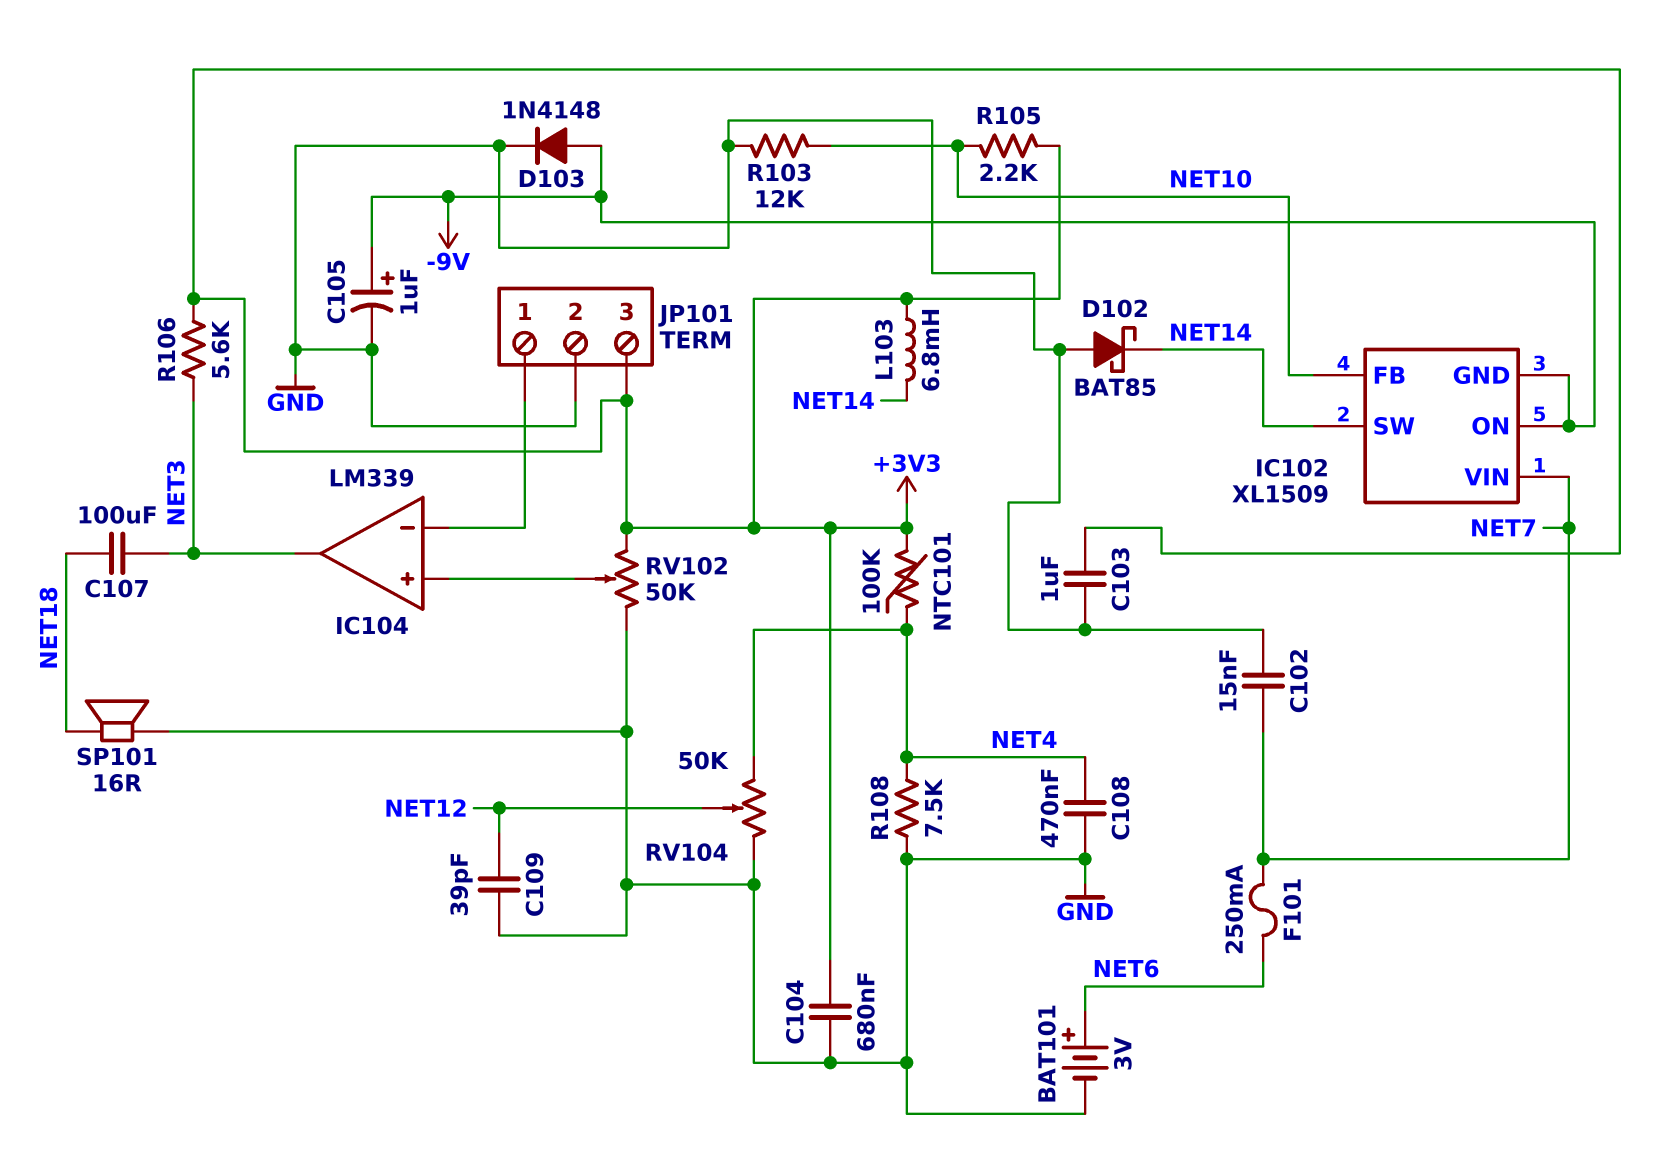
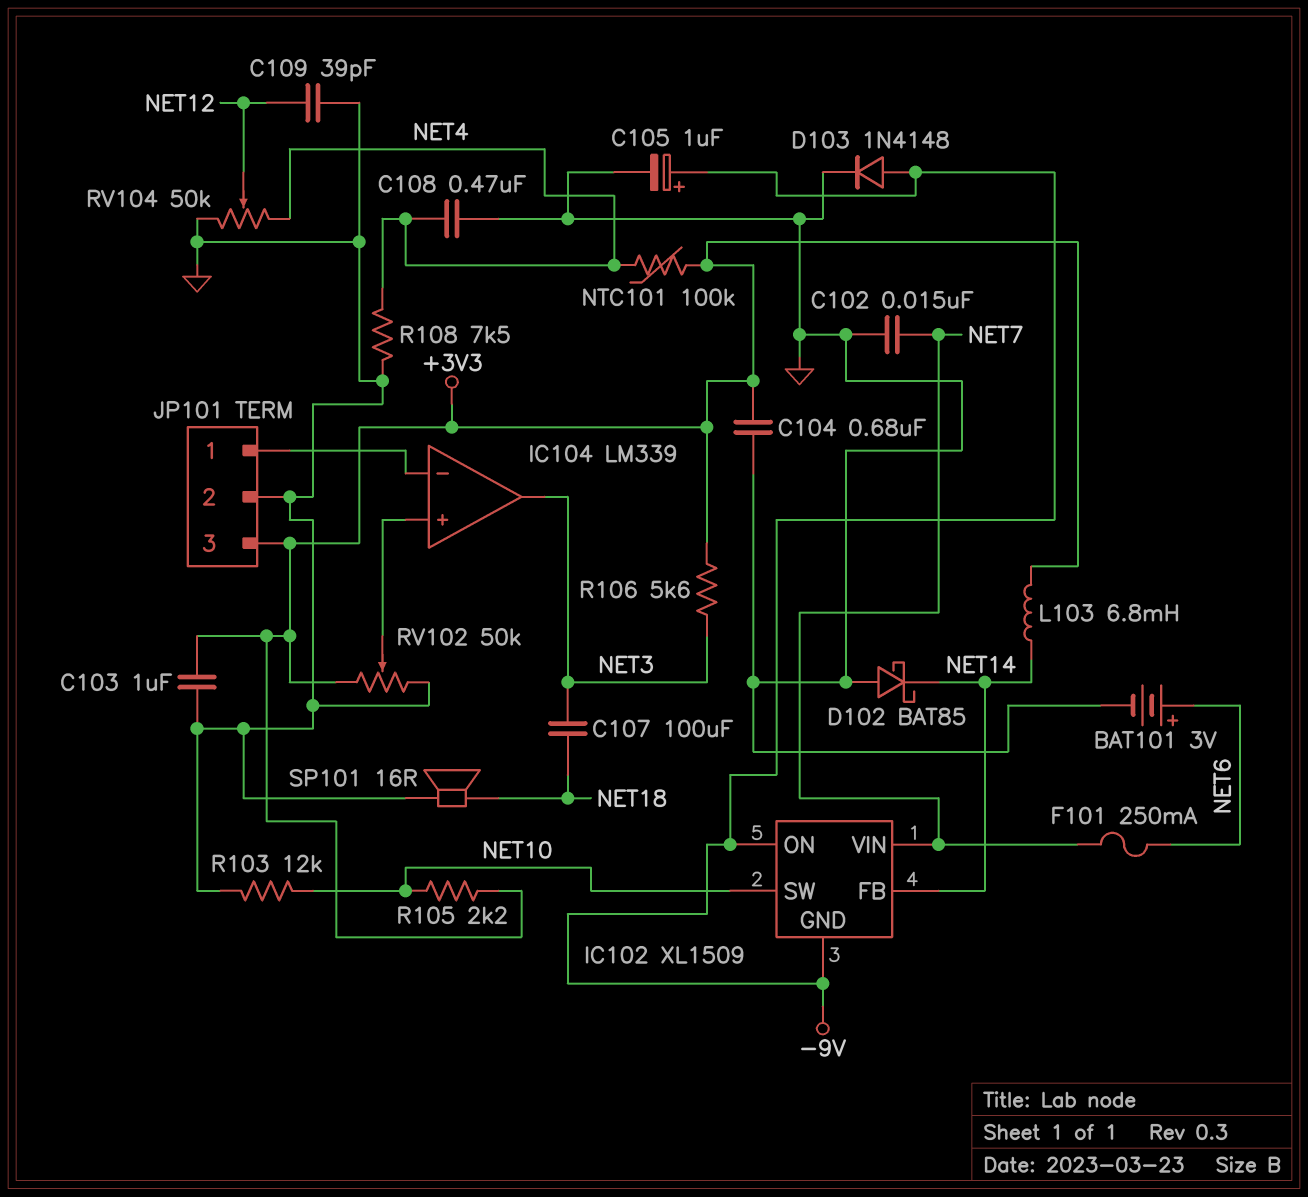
IC102 pin FB: NET10 -> NET14
IC102 pin SW: NET14 -> NET10

